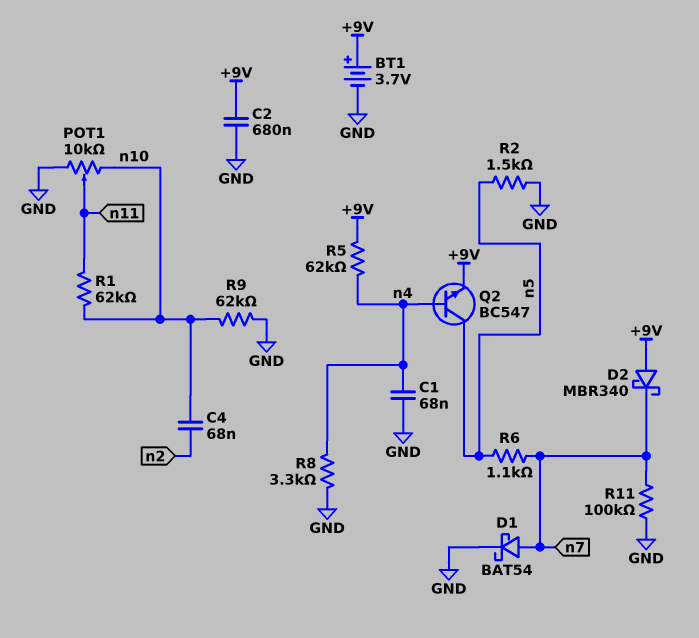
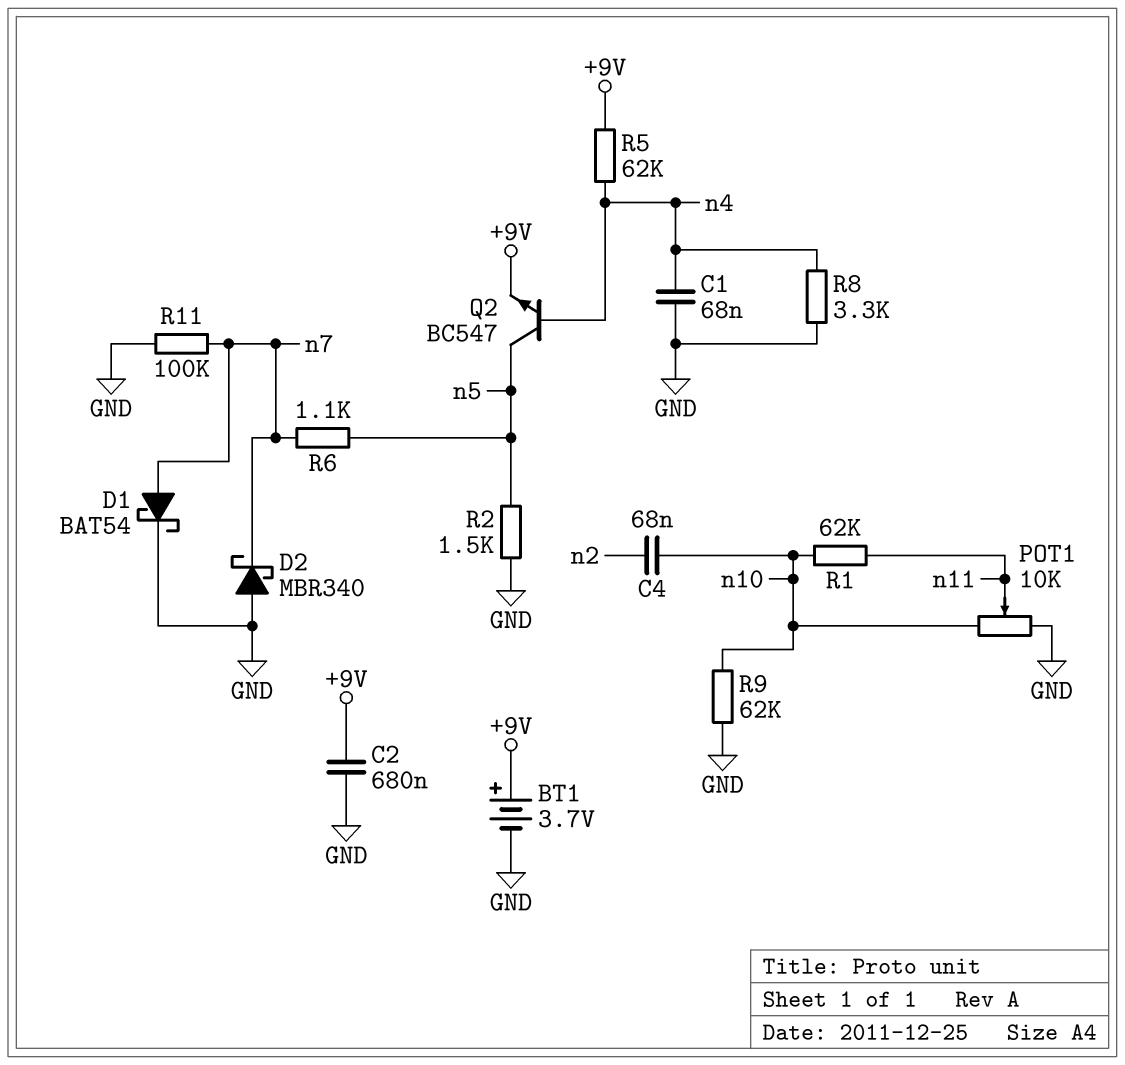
D2: schottky MBR340 (A +9V, K n7) -> schottky MBR340 (A GND, K n7)

